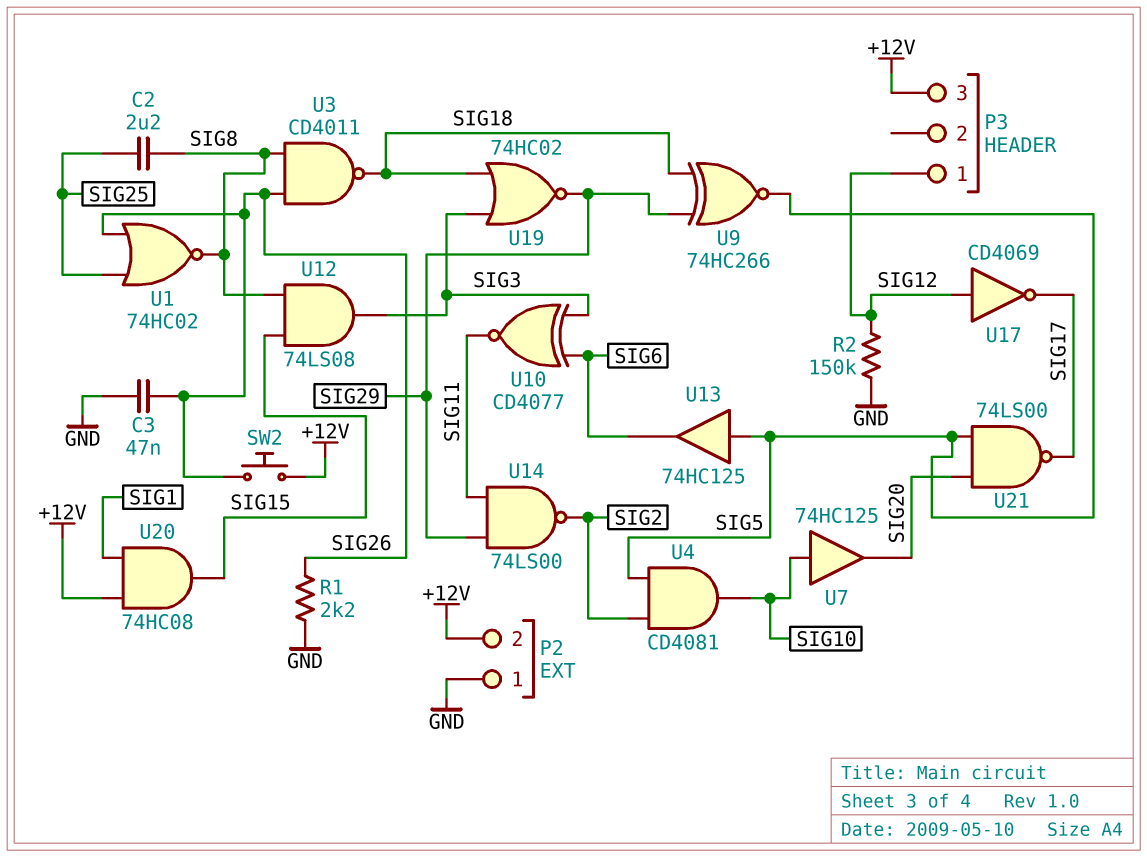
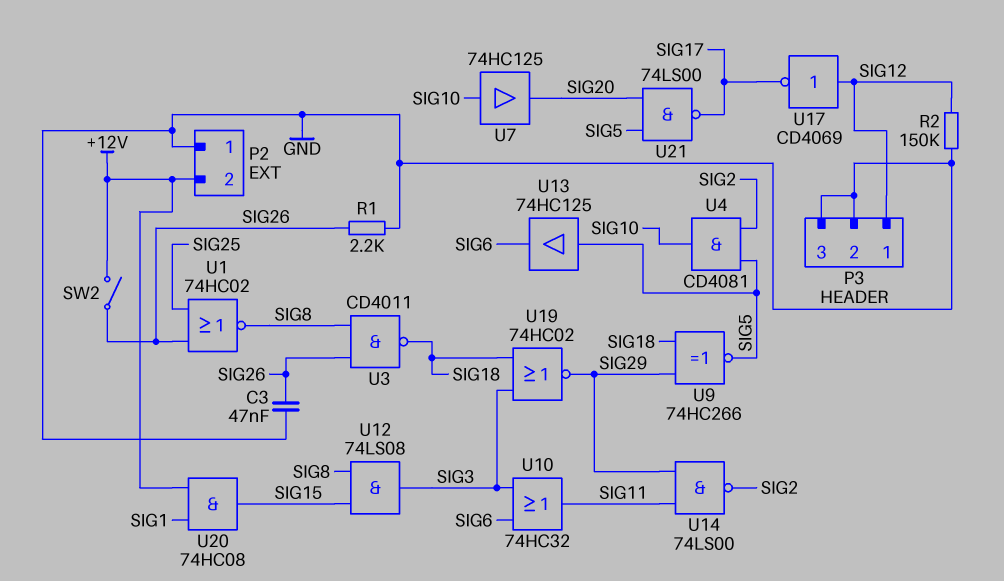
C2: 2.2uF (SIG8, SIG25) -> none
P3 pin 2: none -> GND
P3 pin 3: +12V -> GND
SW2: button (+12V, SIG26) -> switch (+12V, SIG26)
U10: XNOR CD4077 (in SIG3, in SIG6, out SIG11) -> OR 74HC32 (in SIG3, in SIG6, out SIG11)

